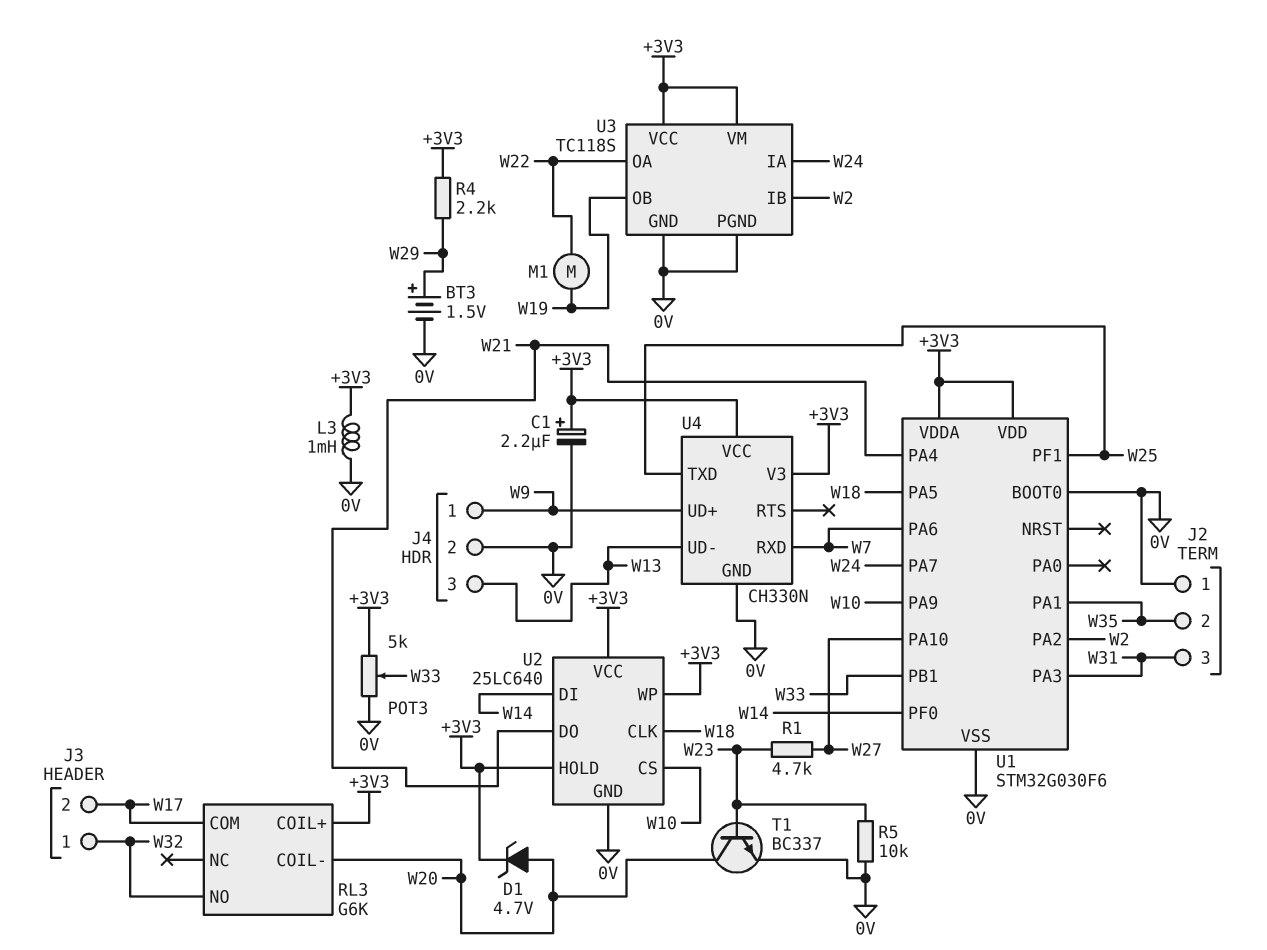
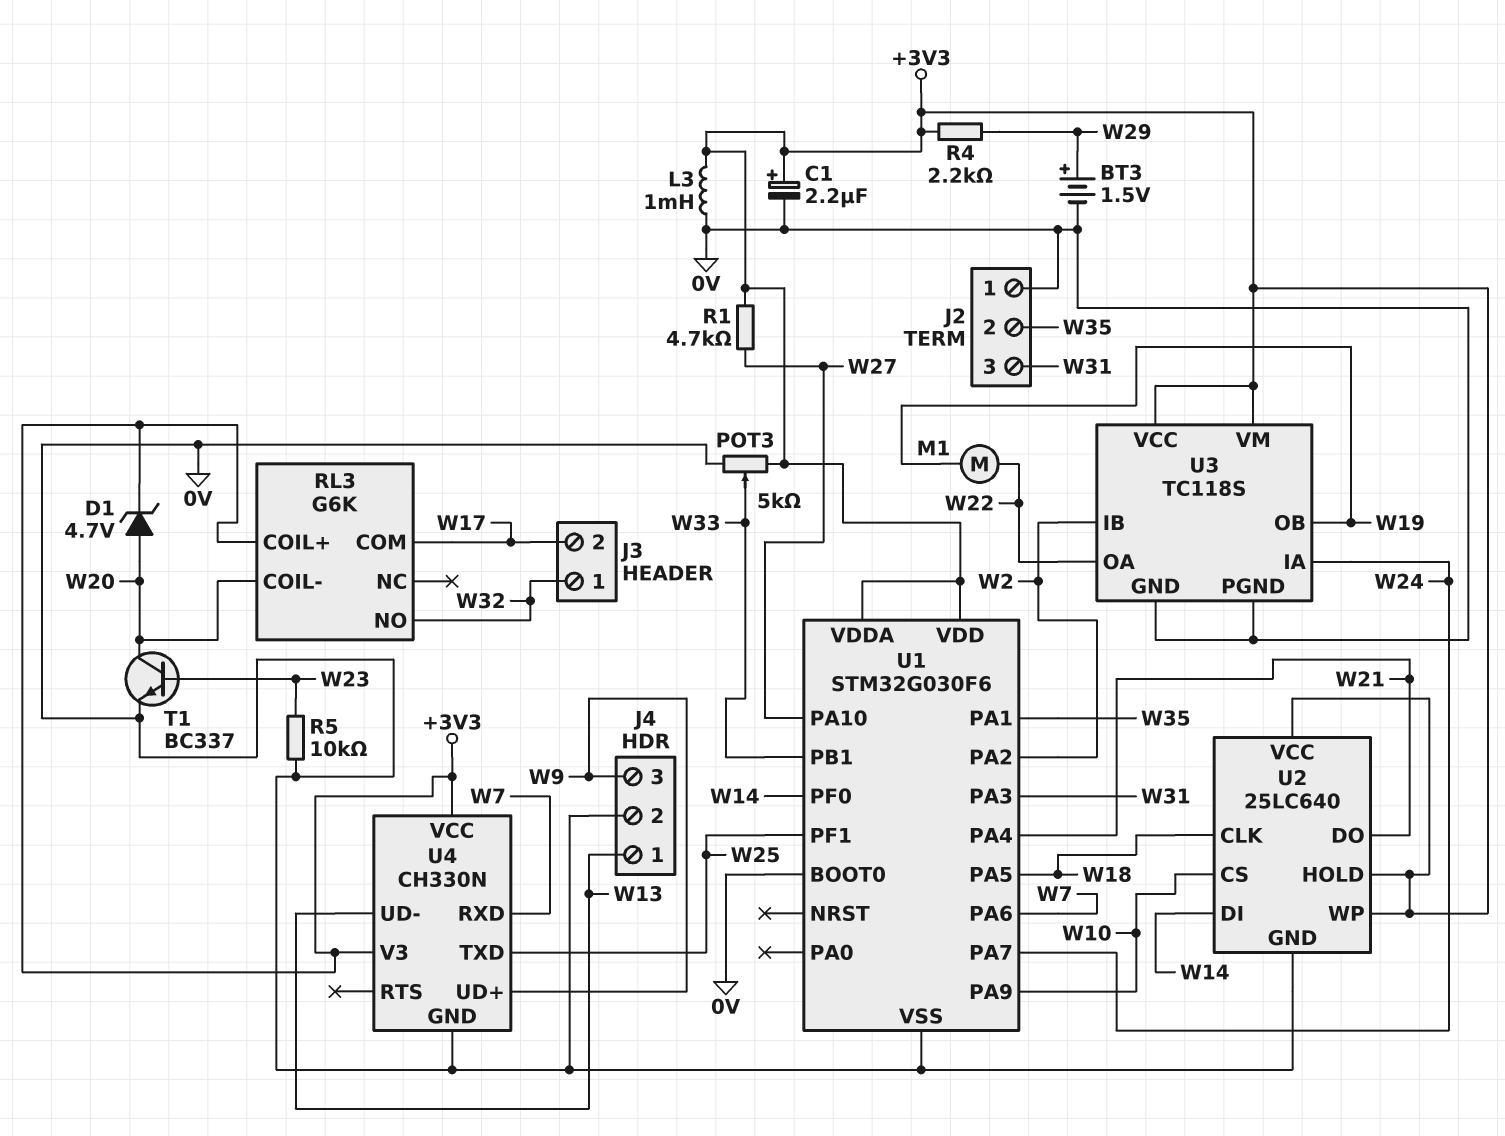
J4 pin 1: W9 -> W13
J4 pin 3: W13 -> W9
R1: 4.7k (W23, W27) -> 4.7k (+3V3, W27)

